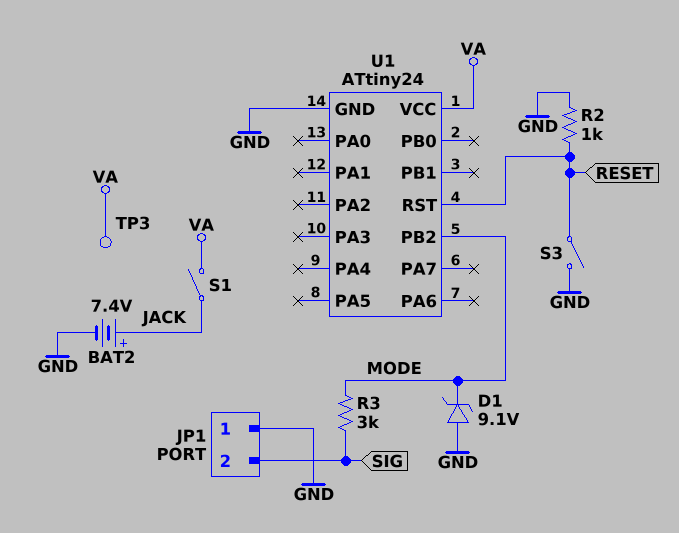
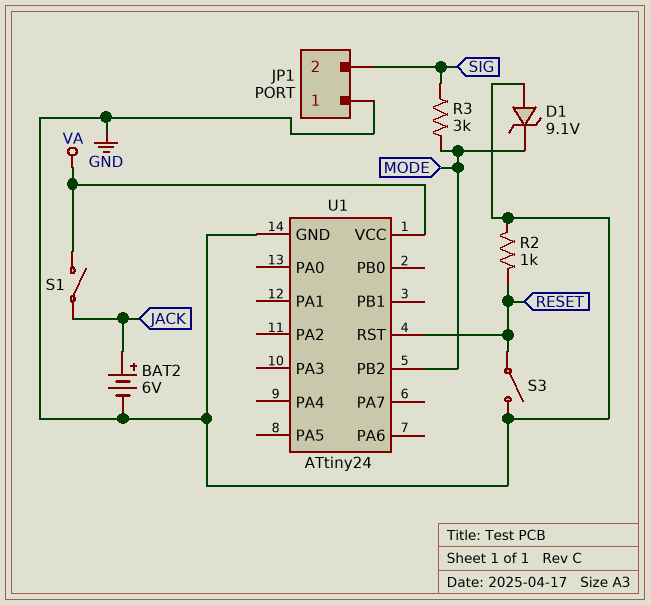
BAT2: 7.4V (plus JACK, minus GND) -> 6V (plus JACK, minus GND)
TP3: test point (VA) -> none

